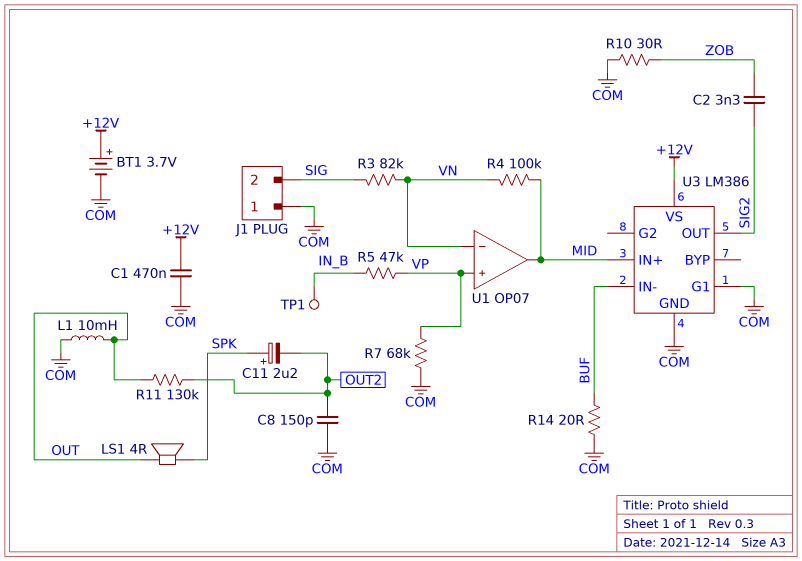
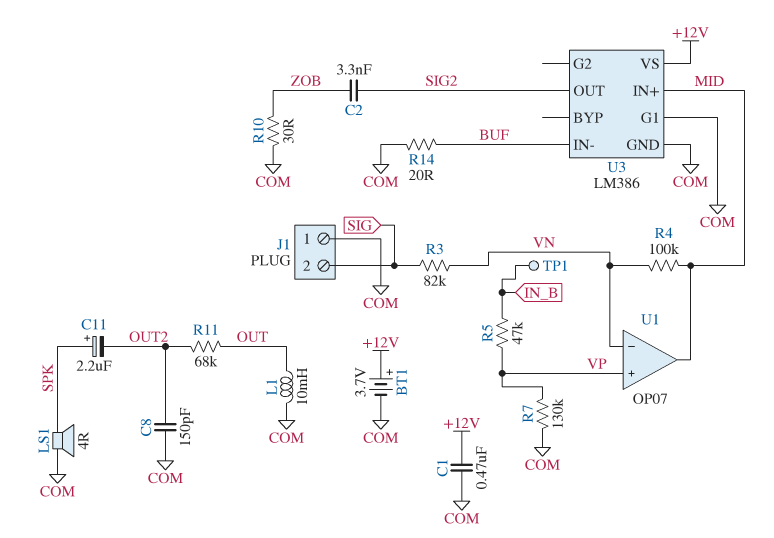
LS1: speaker 4R (OUT, SPK) -> speaker 4R (COM, SPK)
R7: 68k (COM, VP) -> 130k (COM, VP)
R11: 130k (OUT, OUT2) -> 68k (OUT, OUT2)

